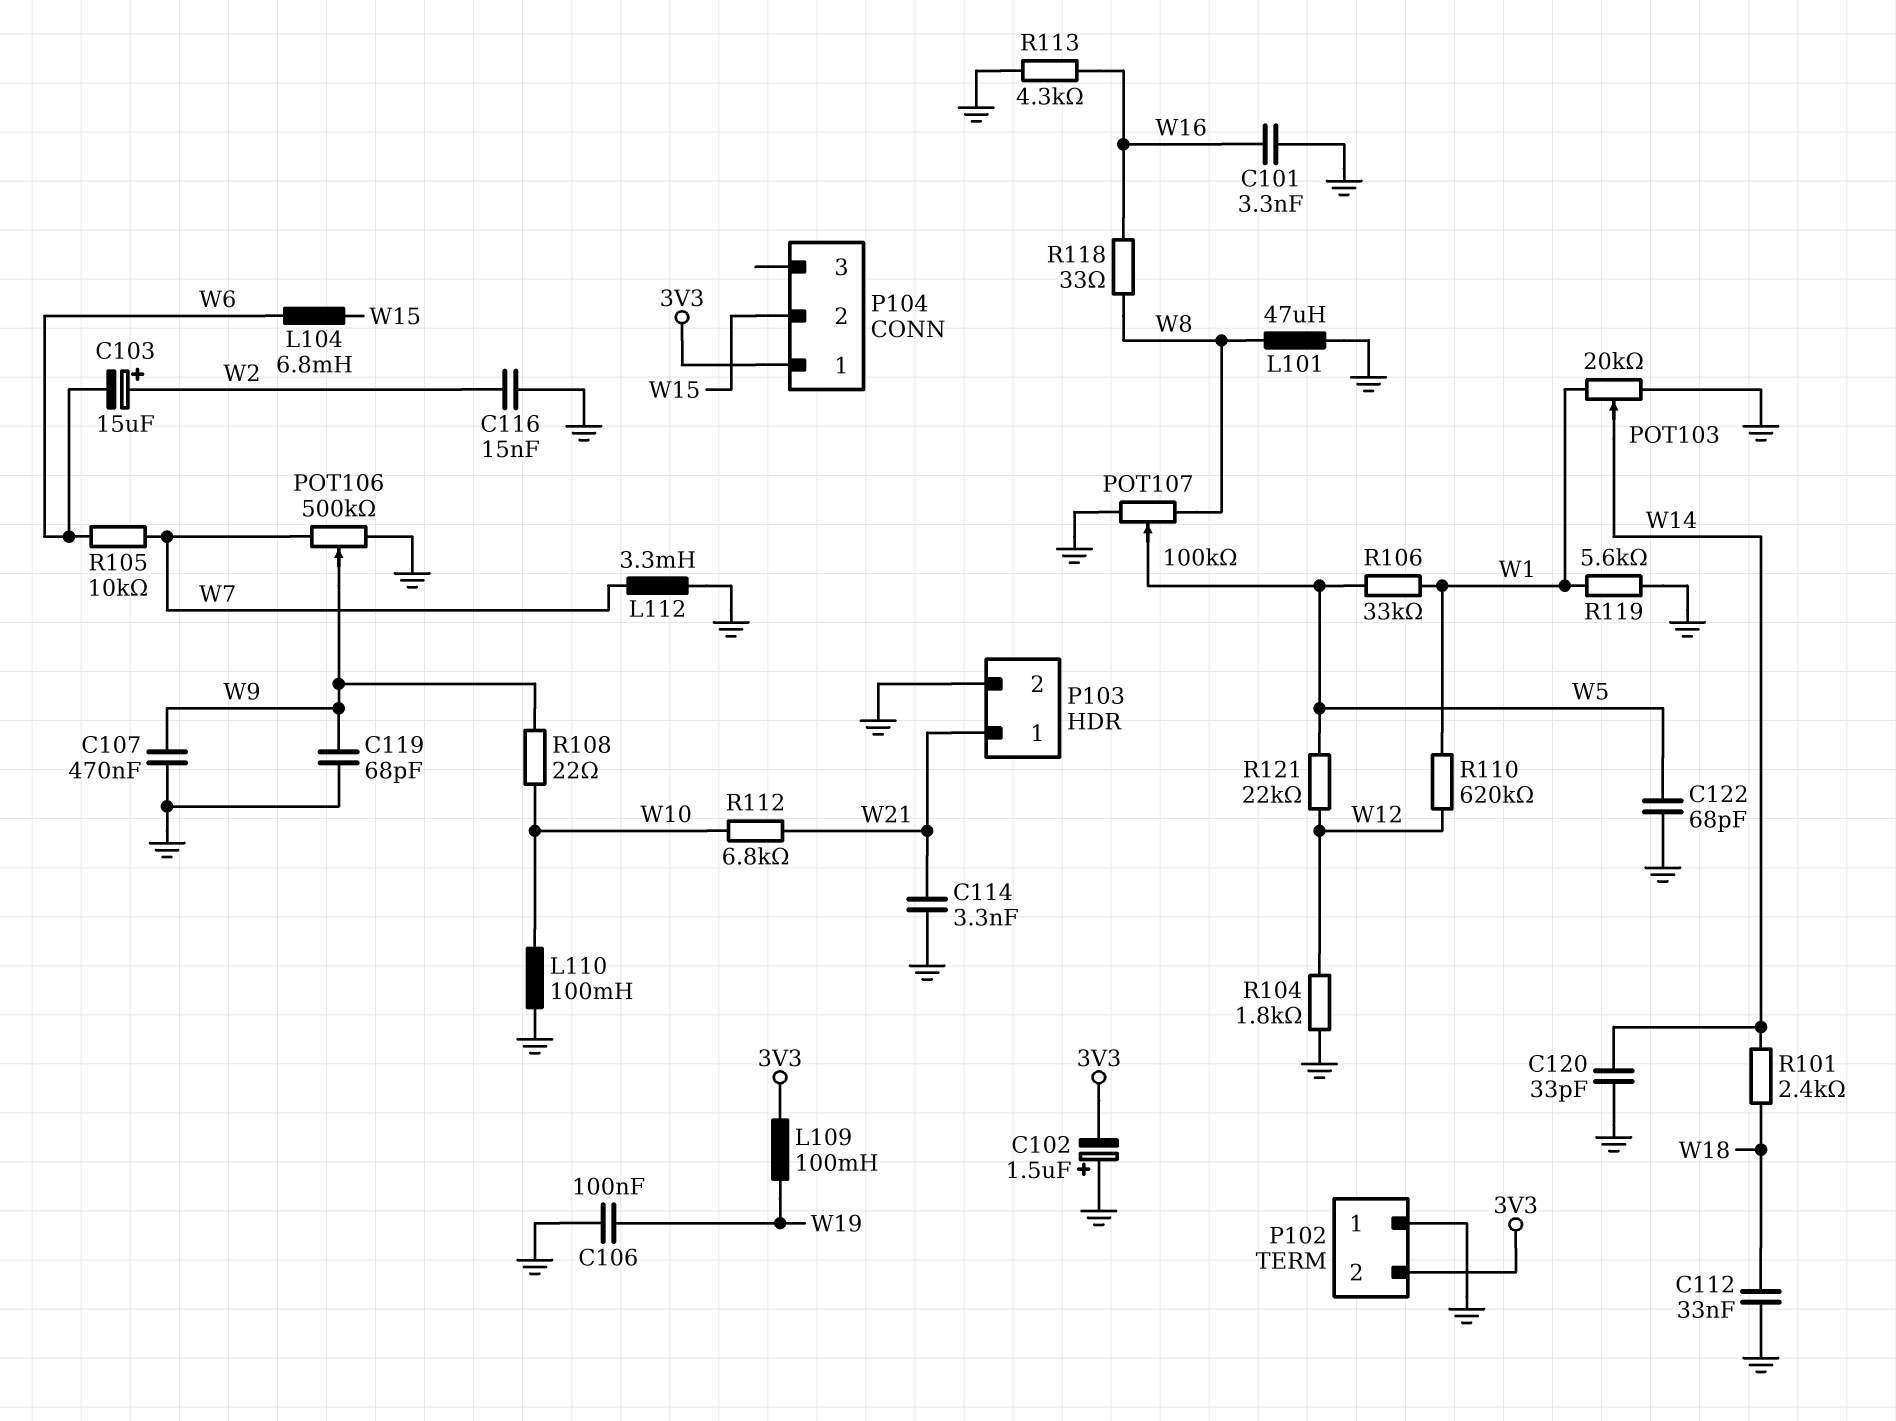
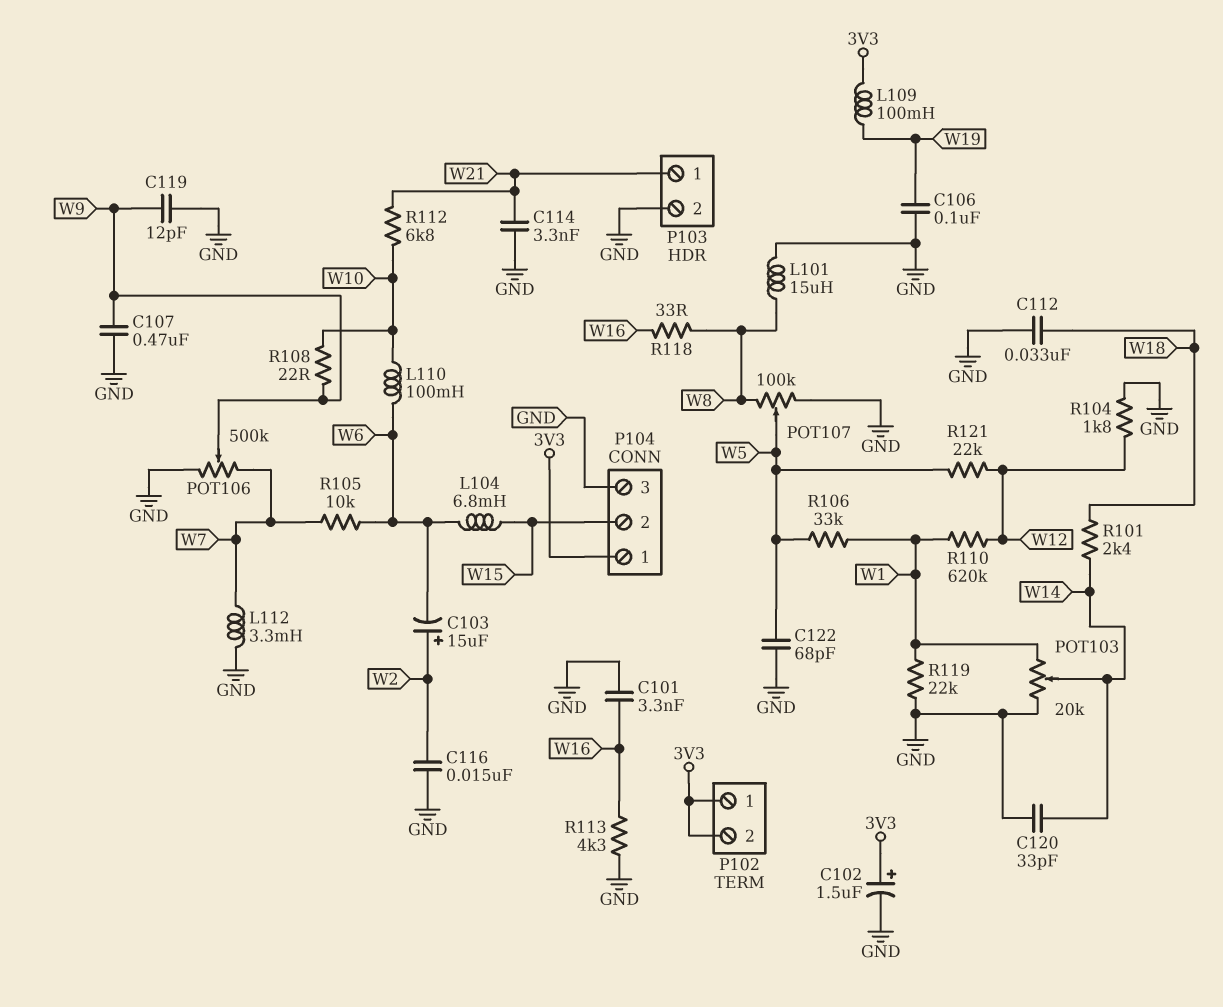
C102: 1.5uF (plus GND, minus 3V3) -> 1.5uF (plus 3V3, minus GND)
C119: 68pF (GND, W9) -> 12pF (GND, W9)
L101: 47uH (GND, W8) -> 15uH (GND, W8)
L110: 100mH (GND, W10) -> 100mH (W6, W10)
P102 pin 1: GND -> 3V3
P104 pin 3: none -> GND
R119: 5.6k (GND, W1) -> 22k (GND, W1)

